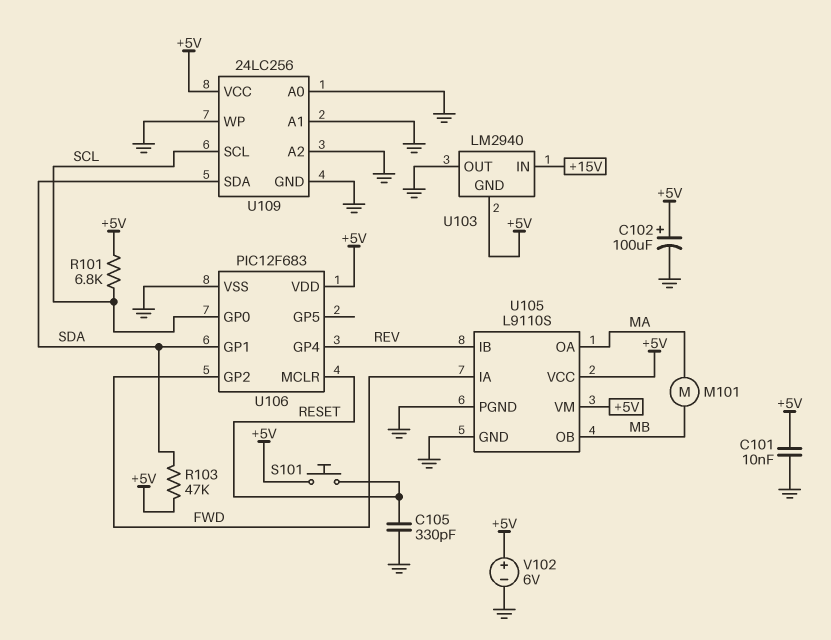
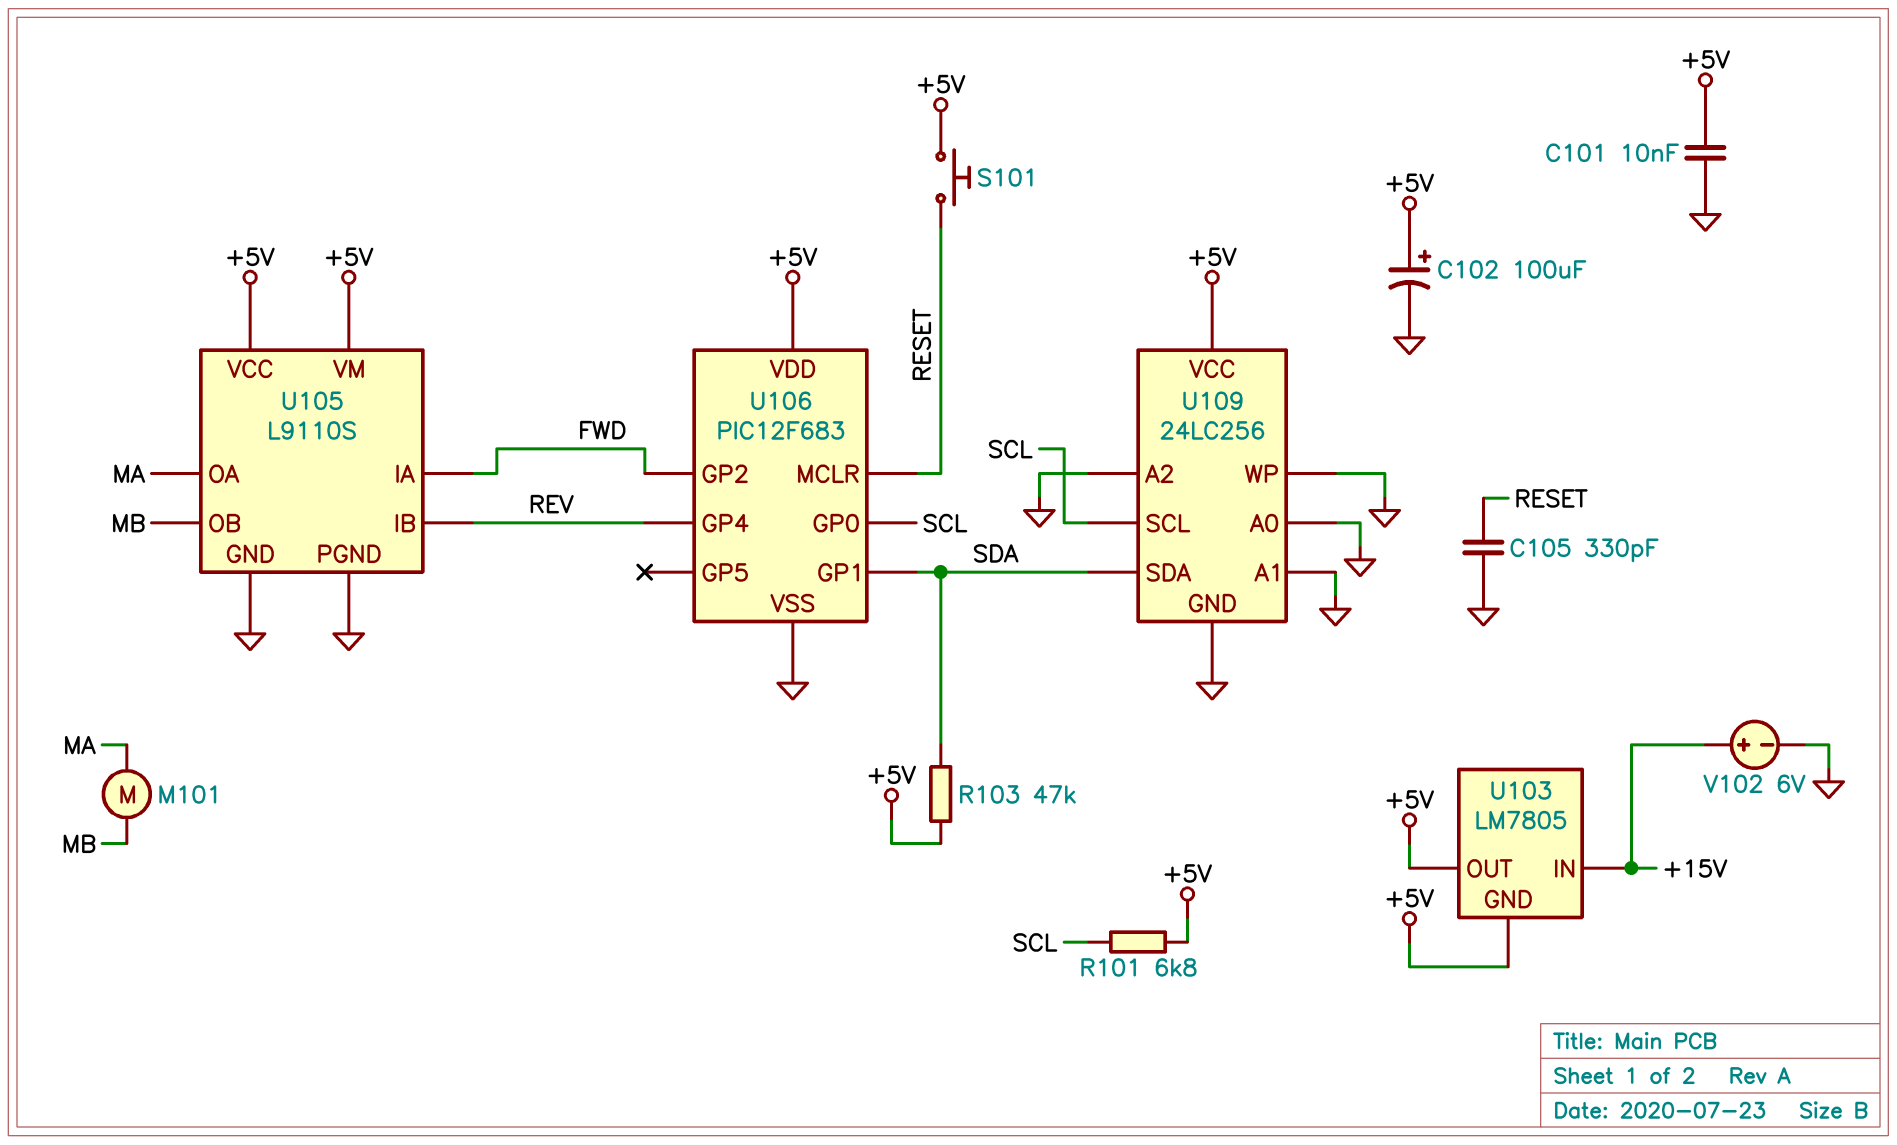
U103: LM2940 -> LM7805
U103 pin OUT: GND -> +5V
V102: 6V (plus +5V, minus GND) -> 6V (plus +15V, minus GND)

